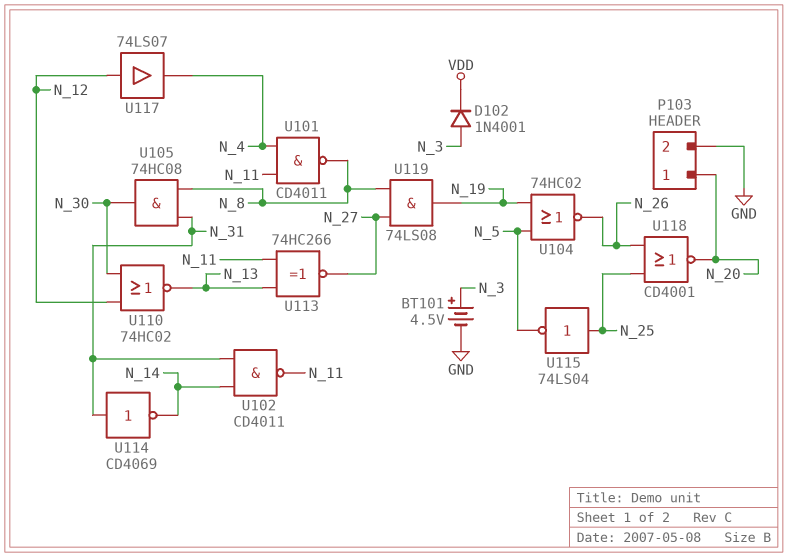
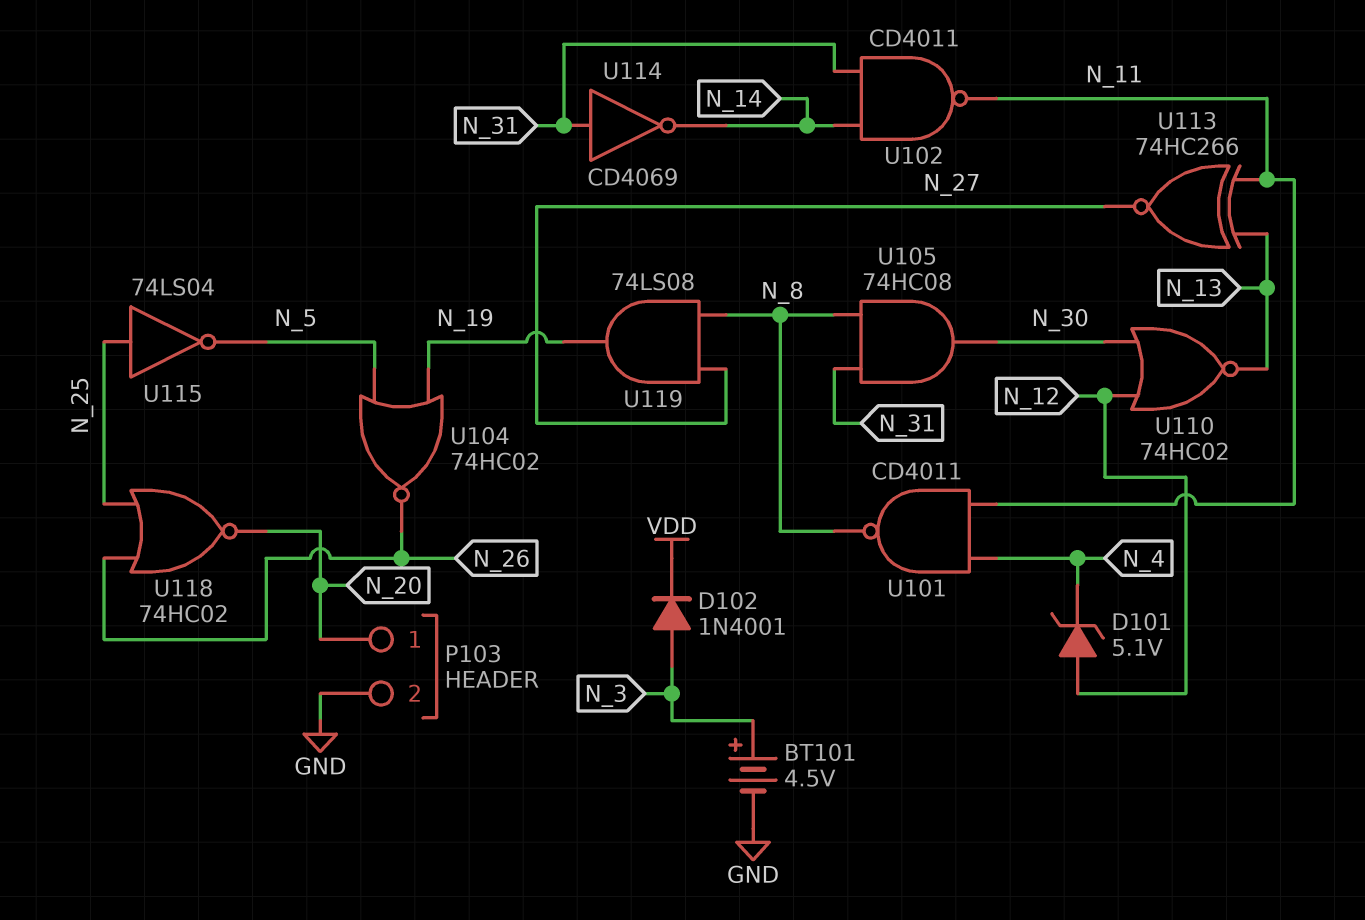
D101: none -> zener 5.1V (A N_12, K N_4)
U117: buffer 74LS07 (in N_12, out N_4) -> none
U118: NOR CD4001 (in N_25, in N_26, out N_20) -> NOR 74HC02 (in N_25, in N_26, out N_20)

